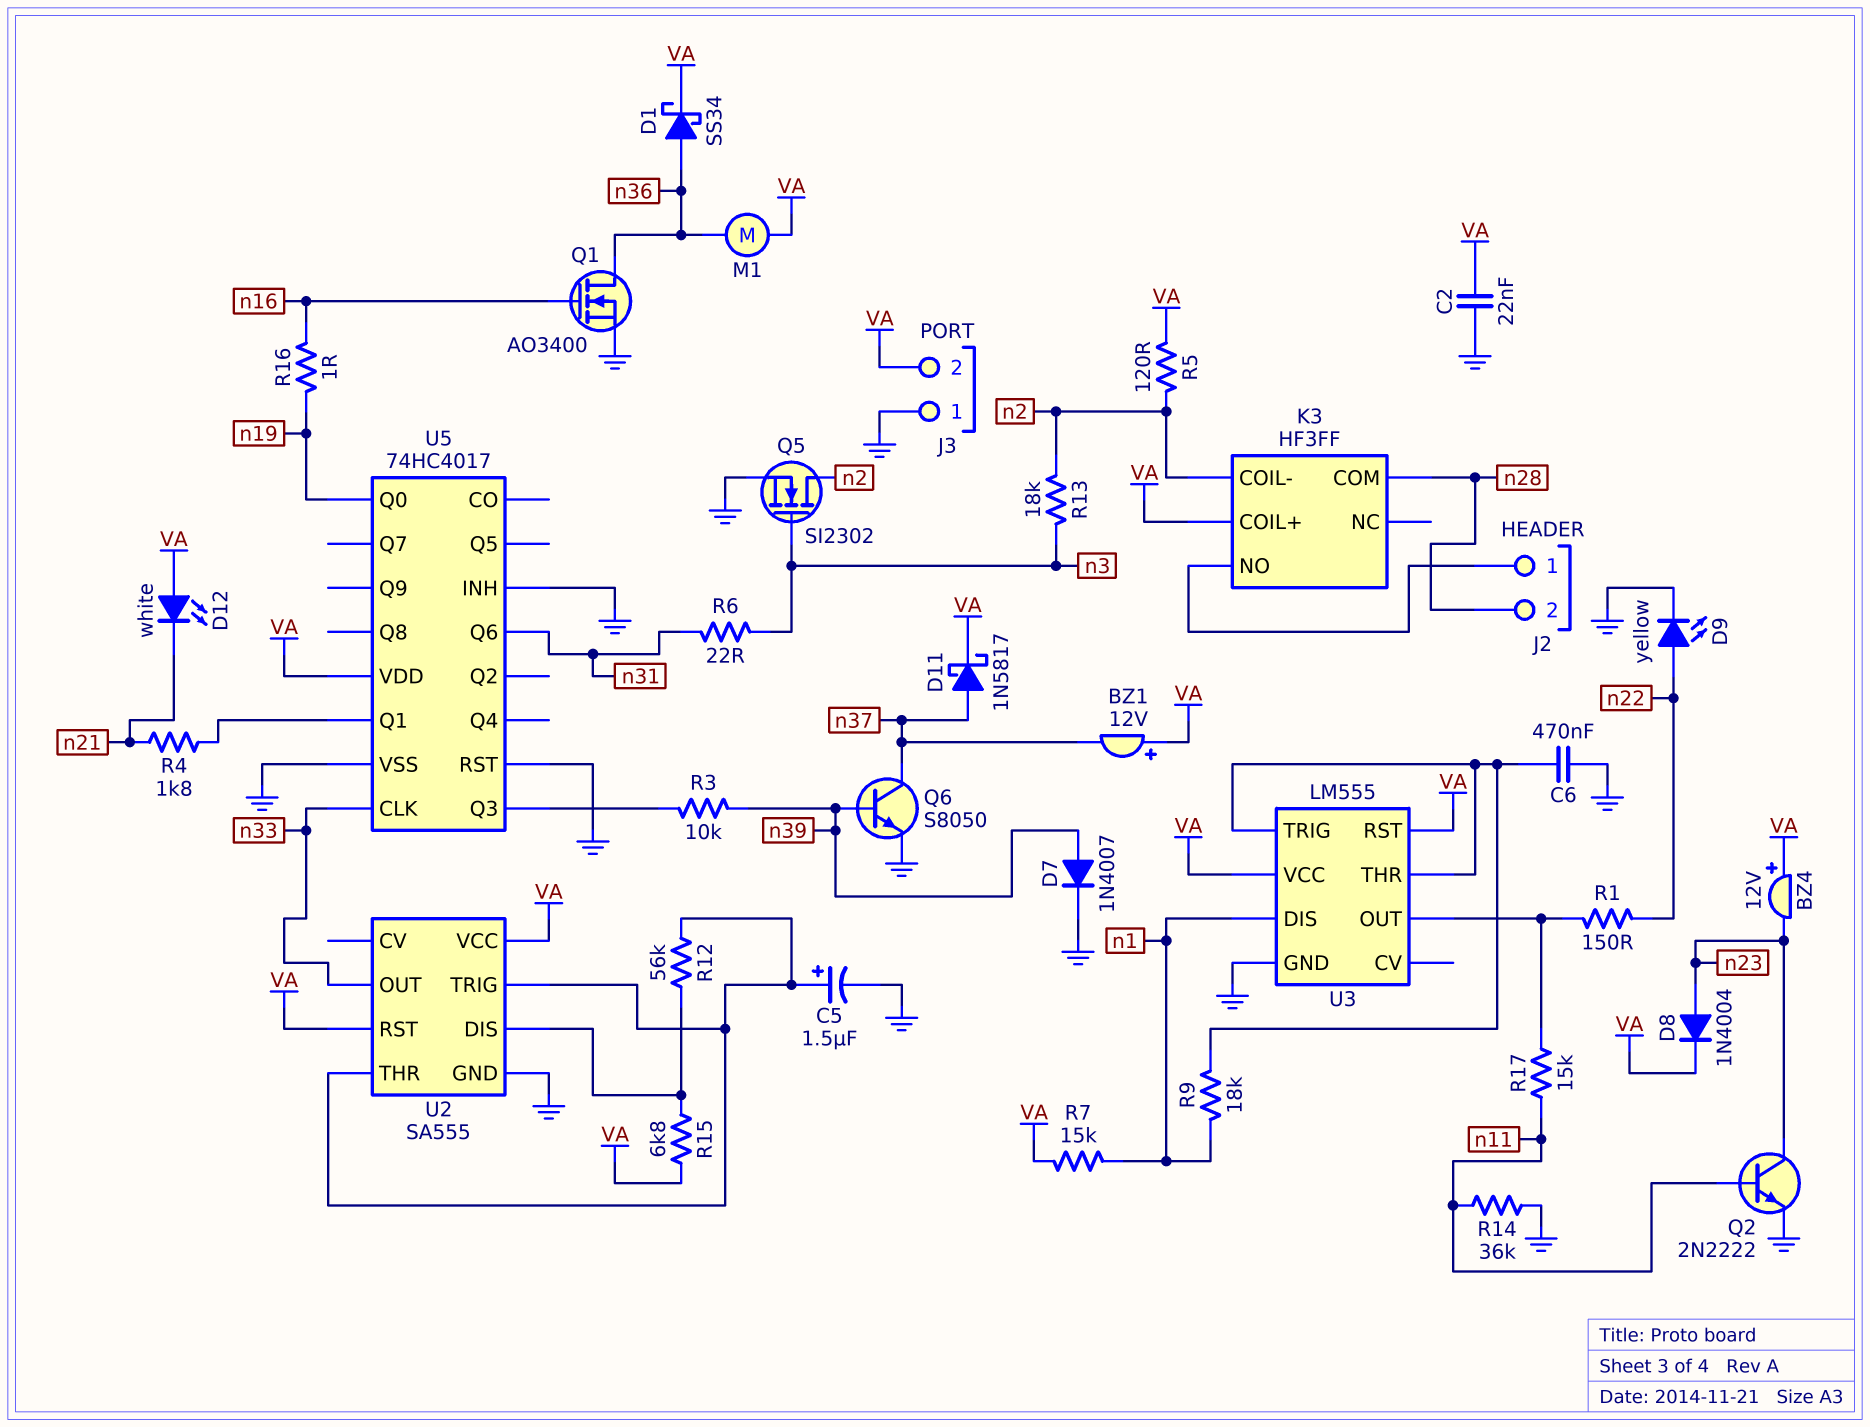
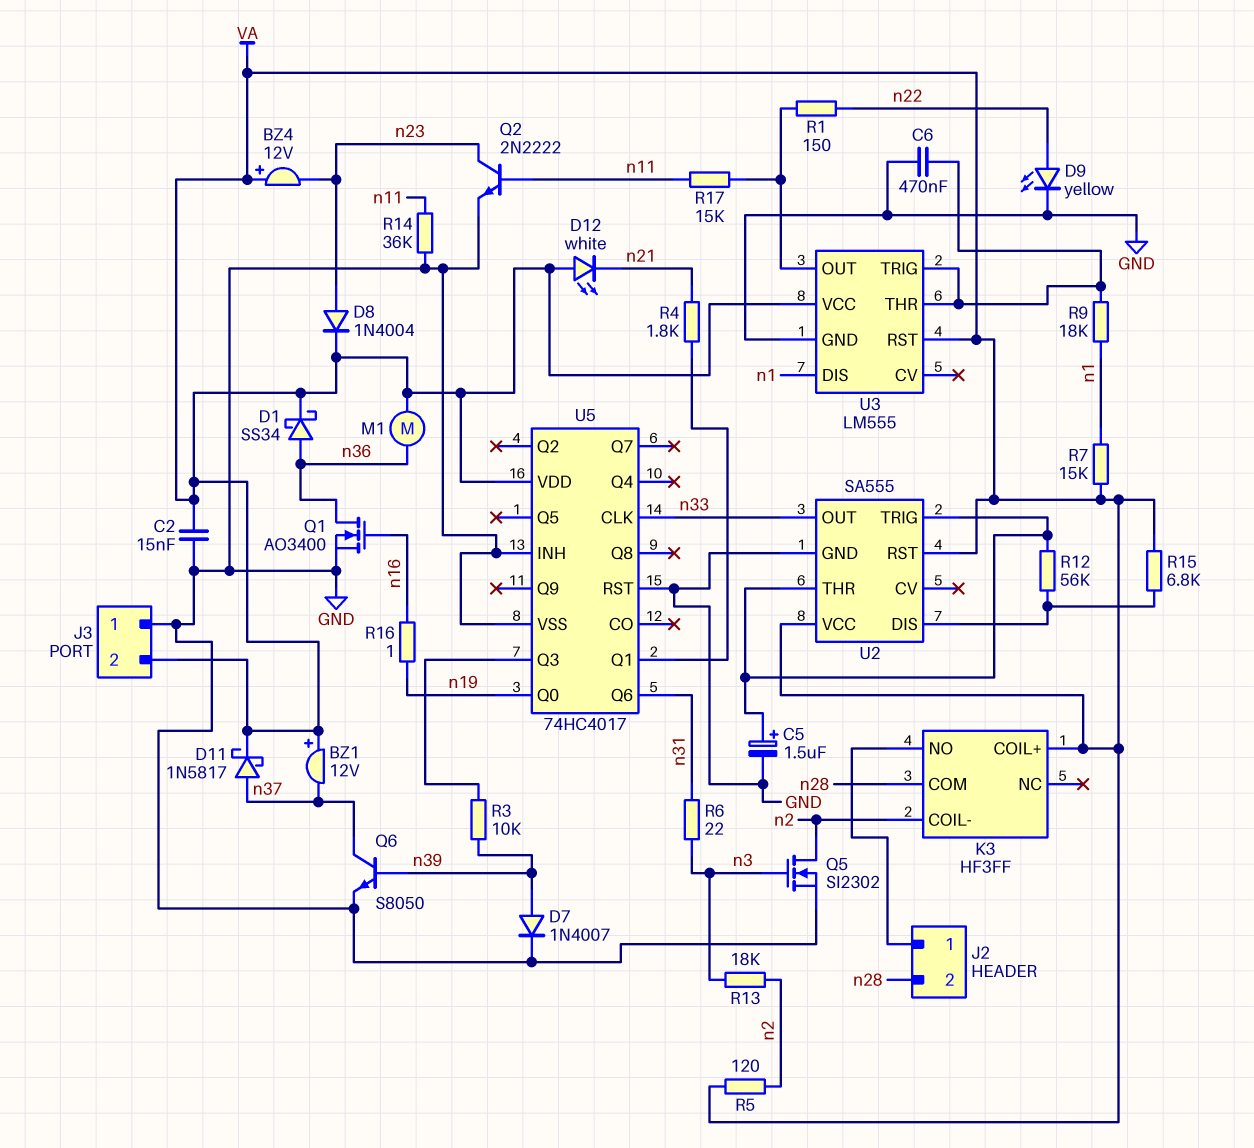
C2: 22nF (GND, VA) -> 15nF (GND, VA)

